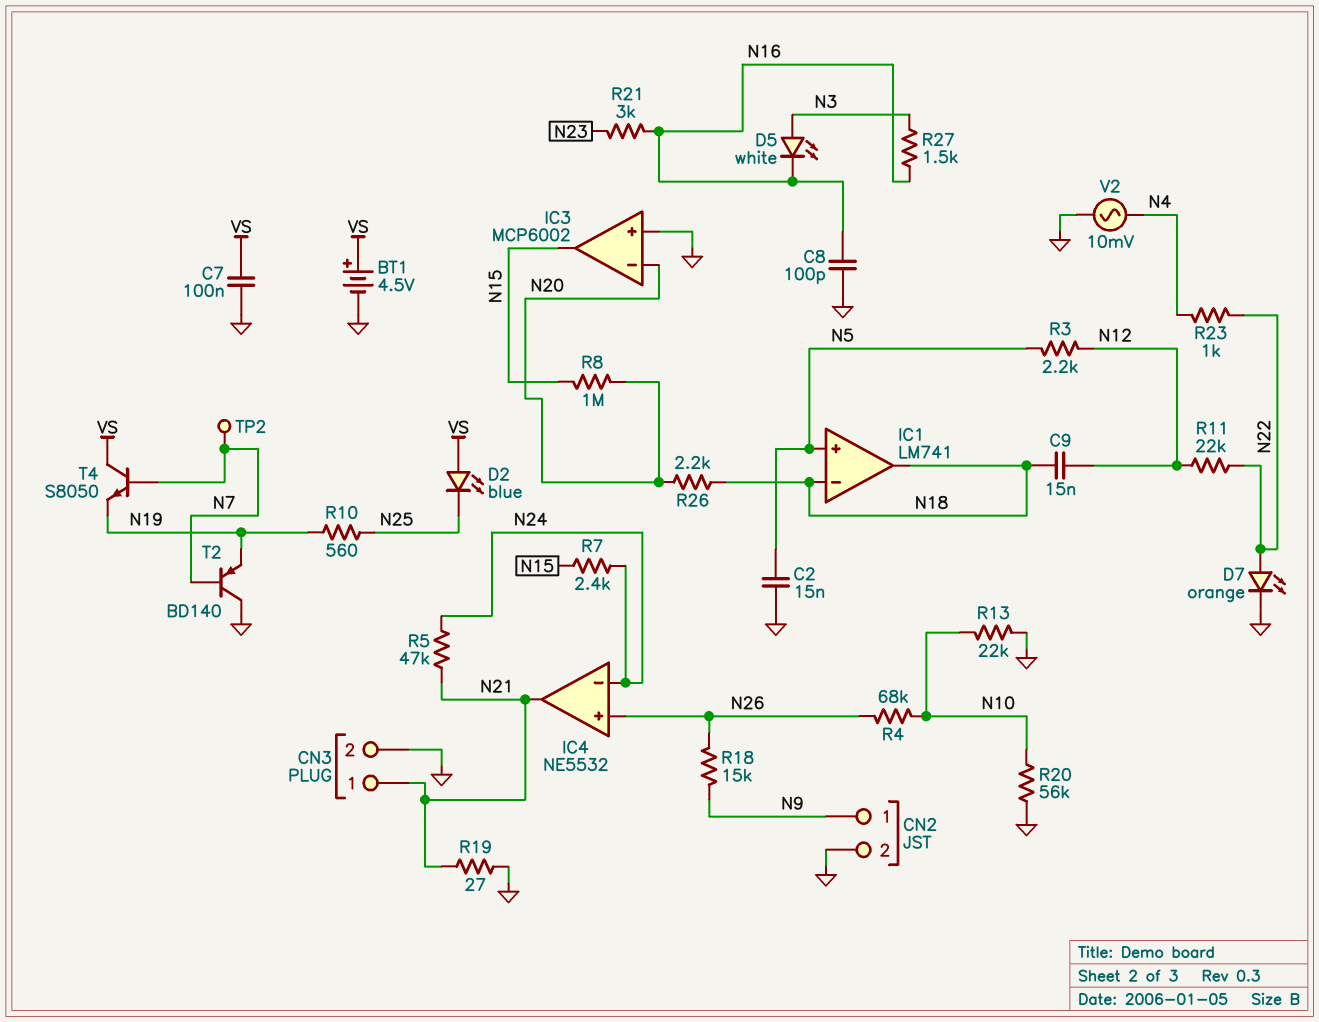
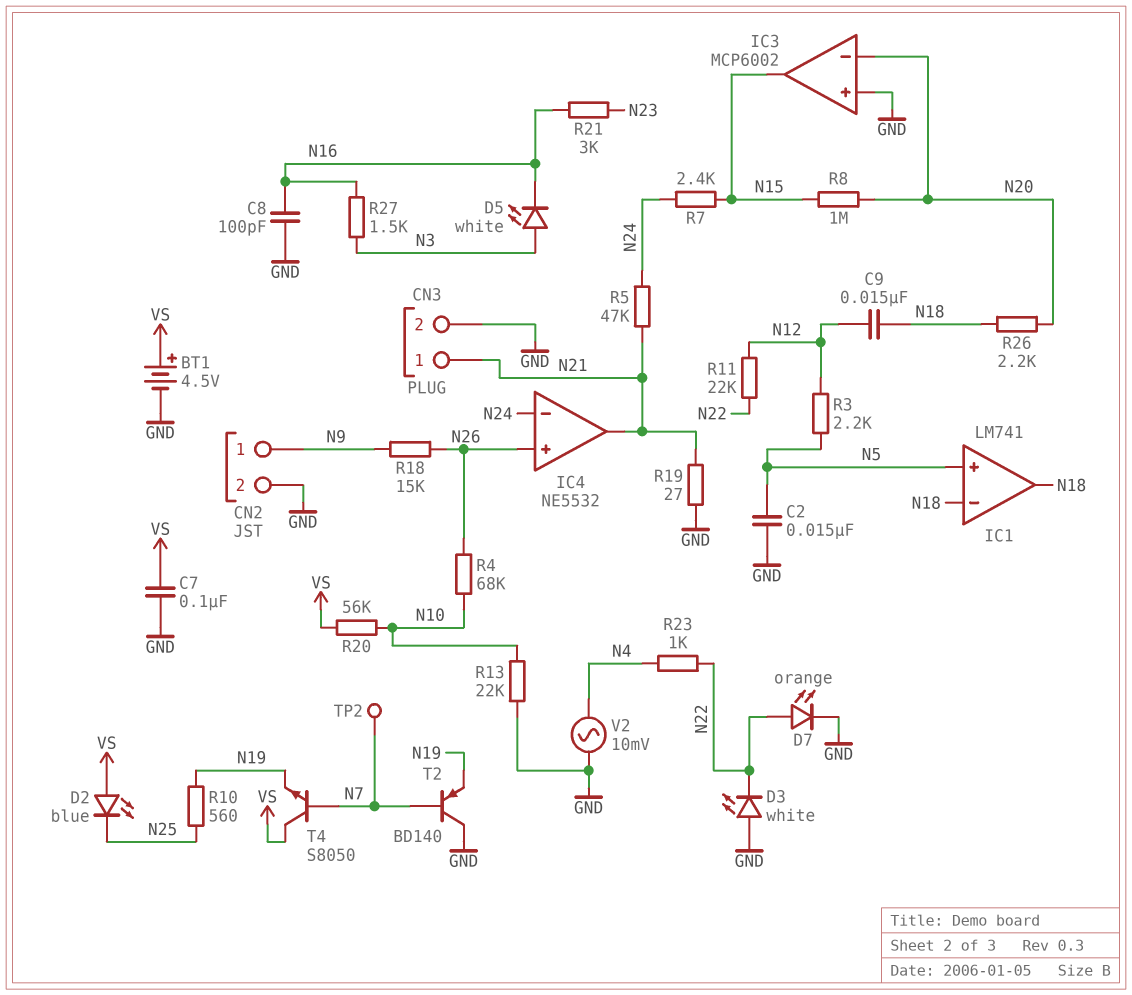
D3: none -> LED white (A GND, K N22)
R20: 56k (GND, N10) -> 56k (N10, VS)

